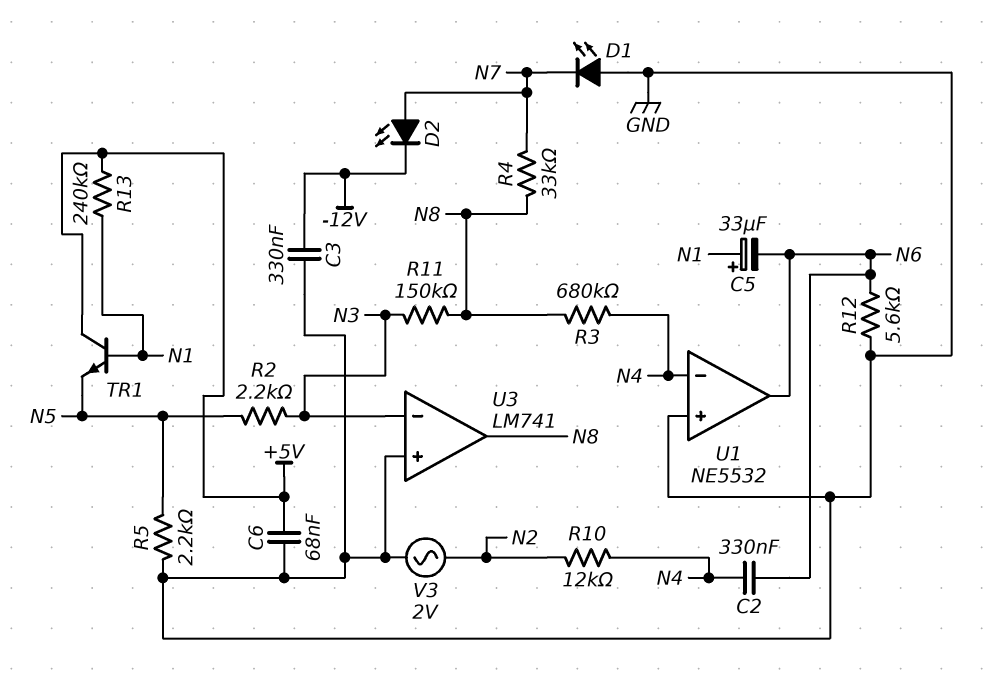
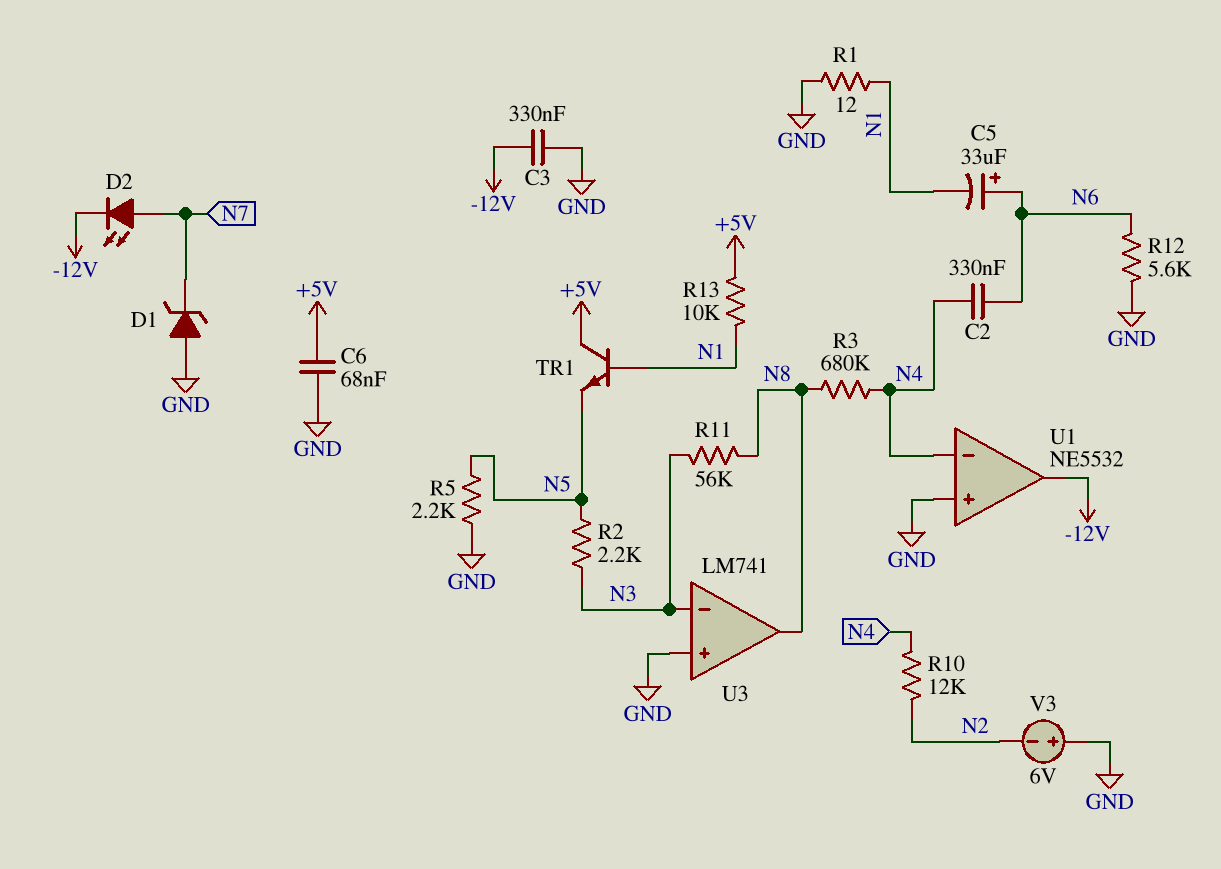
C5: 33uF (plus N1, minus N6) -> 33uF (plus N6, minus N1)
D1: LED (A GND, K N7) -> zener (A GND, K N7)
R1: none -> 12 (GND, N1)
R4: 33k (N7, N8) -> none
R11: 150k (N3, N8) -> 56k (N3, N8)
R13: 240k (+5V, N1) -> 10k (+5V, N1)
U1 pin out: N6 -> -12V
V3: AC 2V (GND, N2) -> 6V (plus GND, minus N2)

